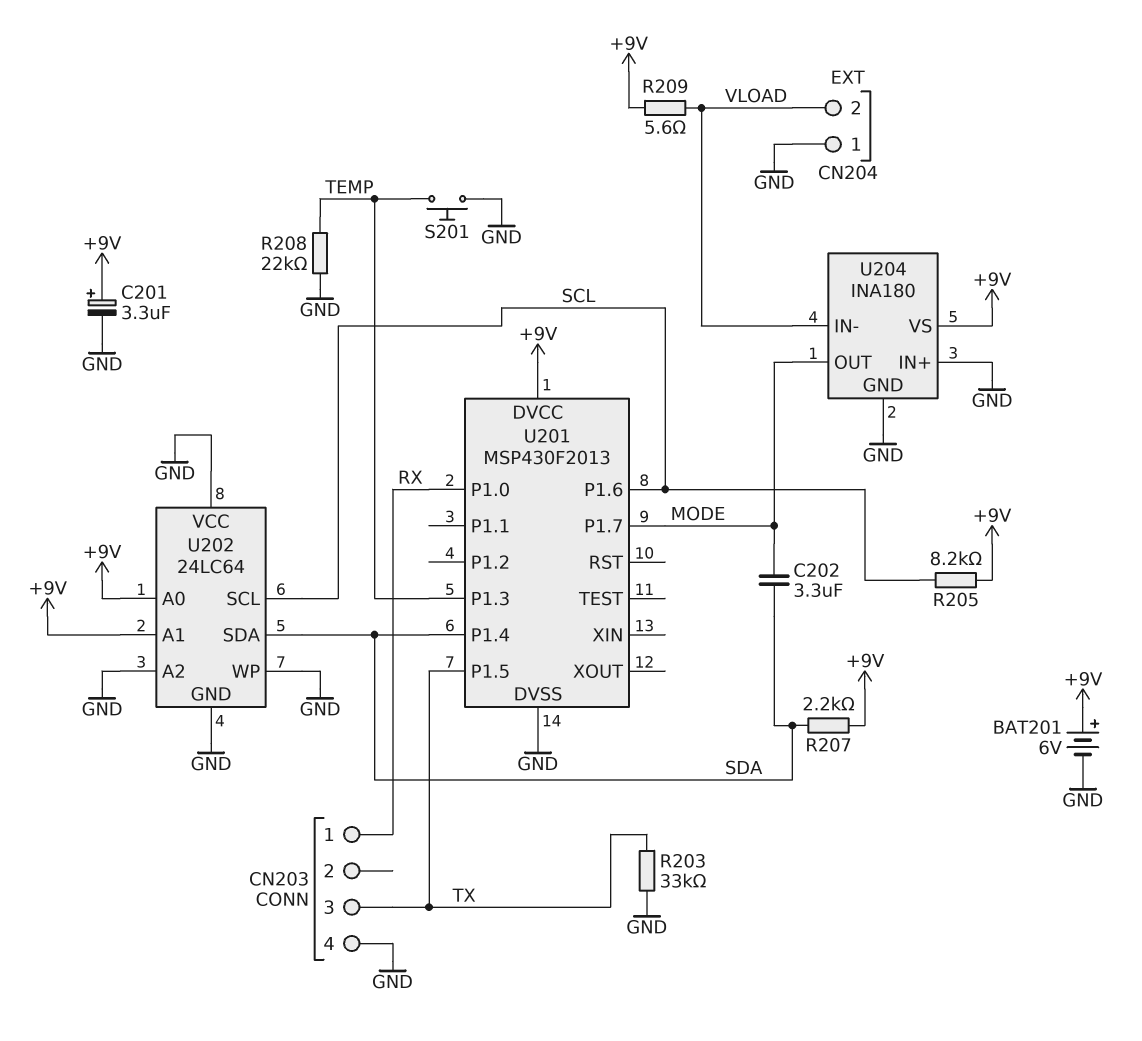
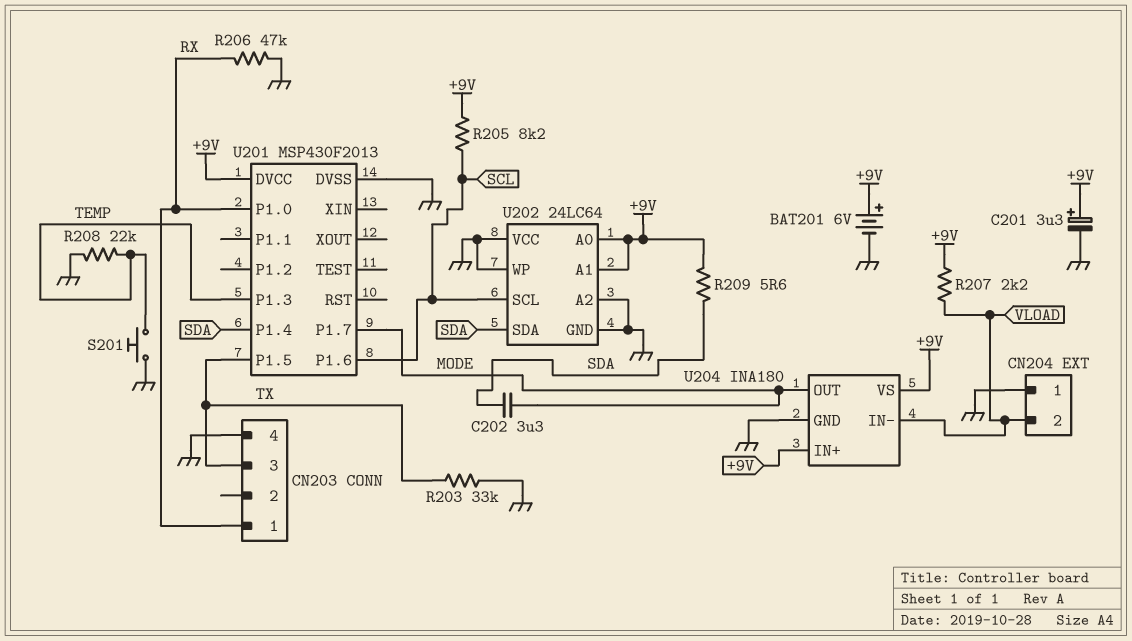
R206: none -> 47k (GND, RX)
R207: 2.2k (+9V, SDA) -> 2.2k (+9V, VLOAD)
R209: 5.6 (+9V, VLOAD) -> 5.6 (+9V, SDA)
U204 pin IN+: GND -> +9V

